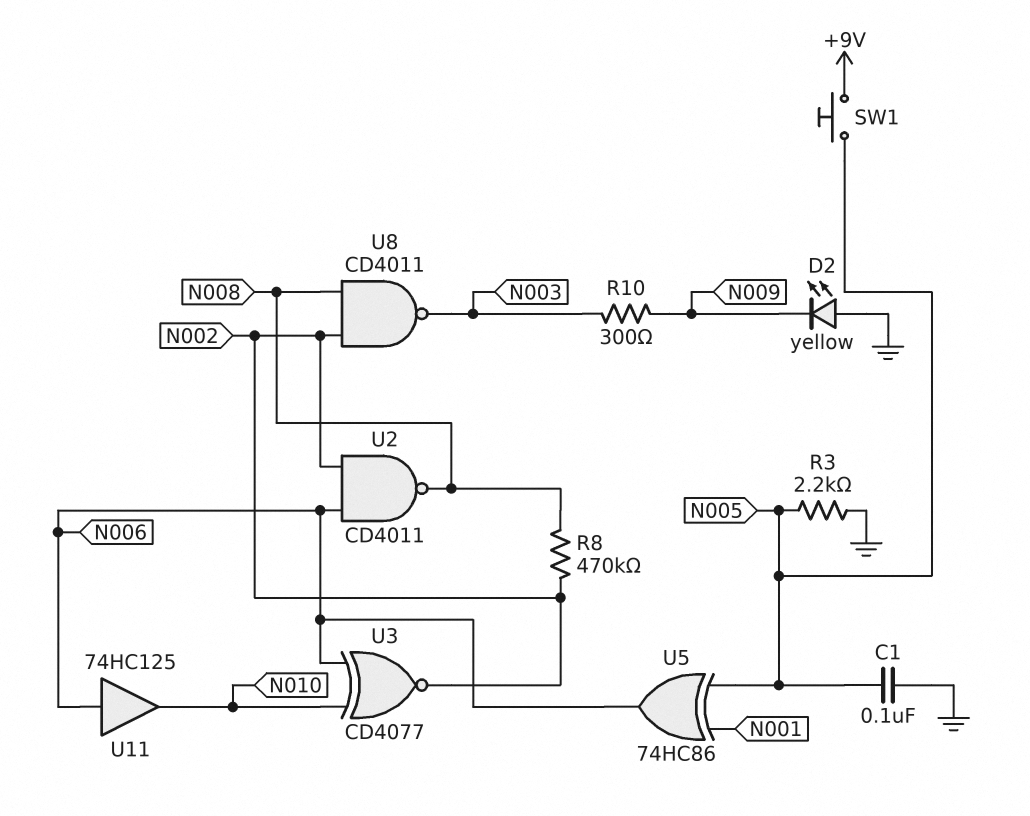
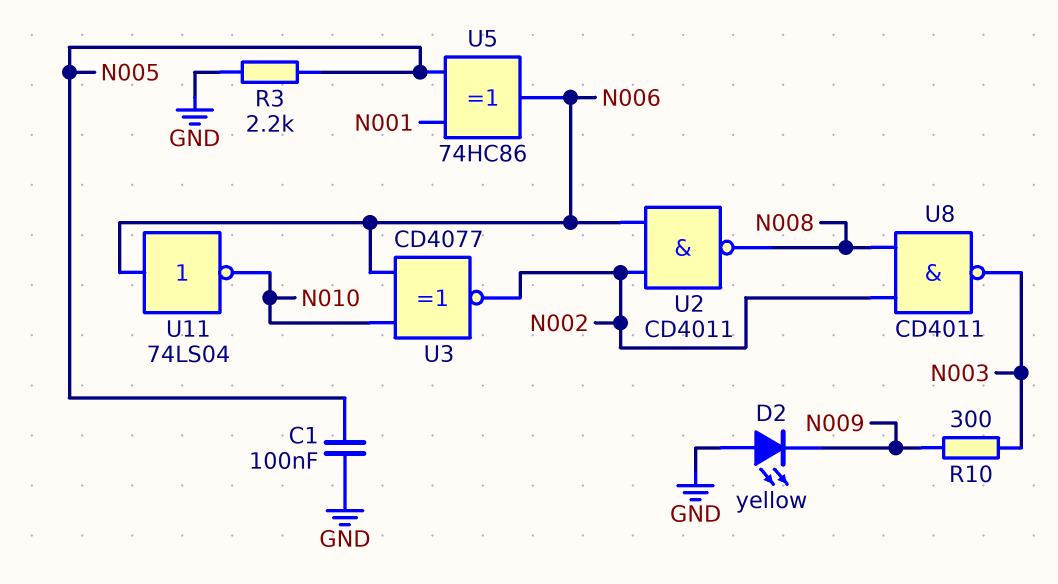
R8: 470k (N002, N008) -> none
SW1: button (+9V, N005) -> none
U11: buffer 74HC125 (in N006, out N010) -> NOT 74LS04 (in N006, out N010)

